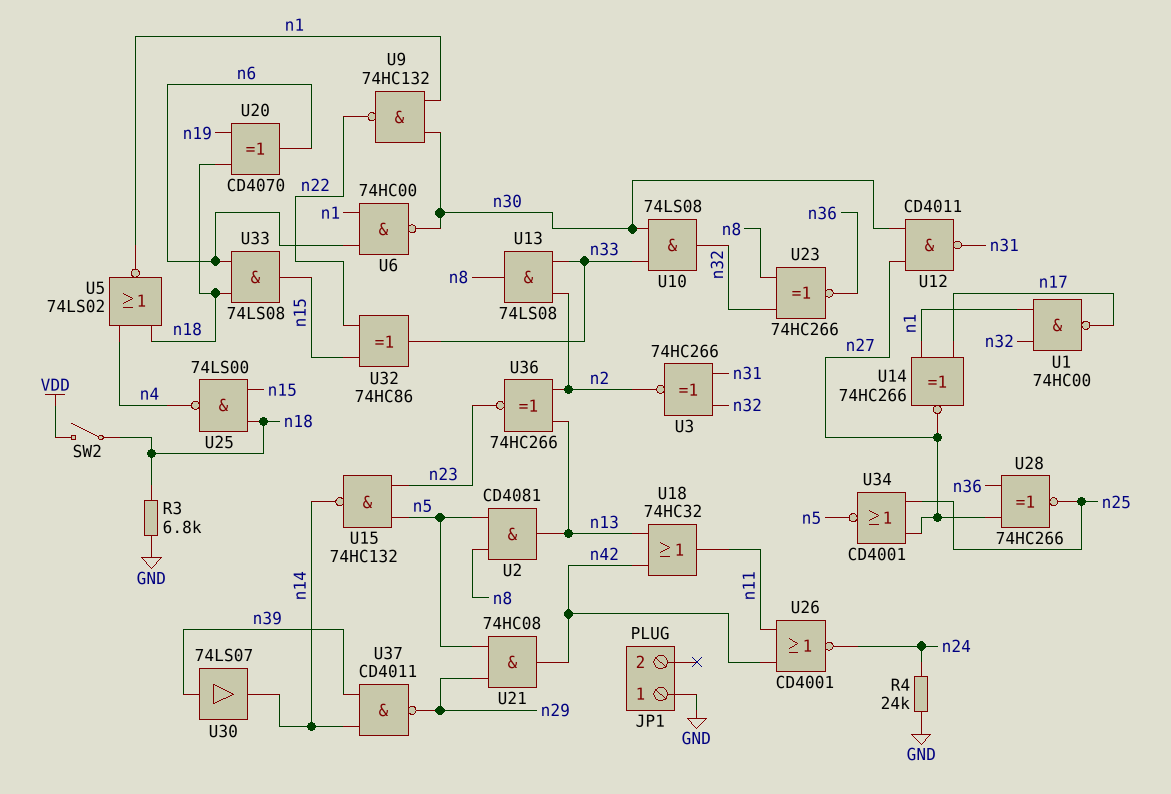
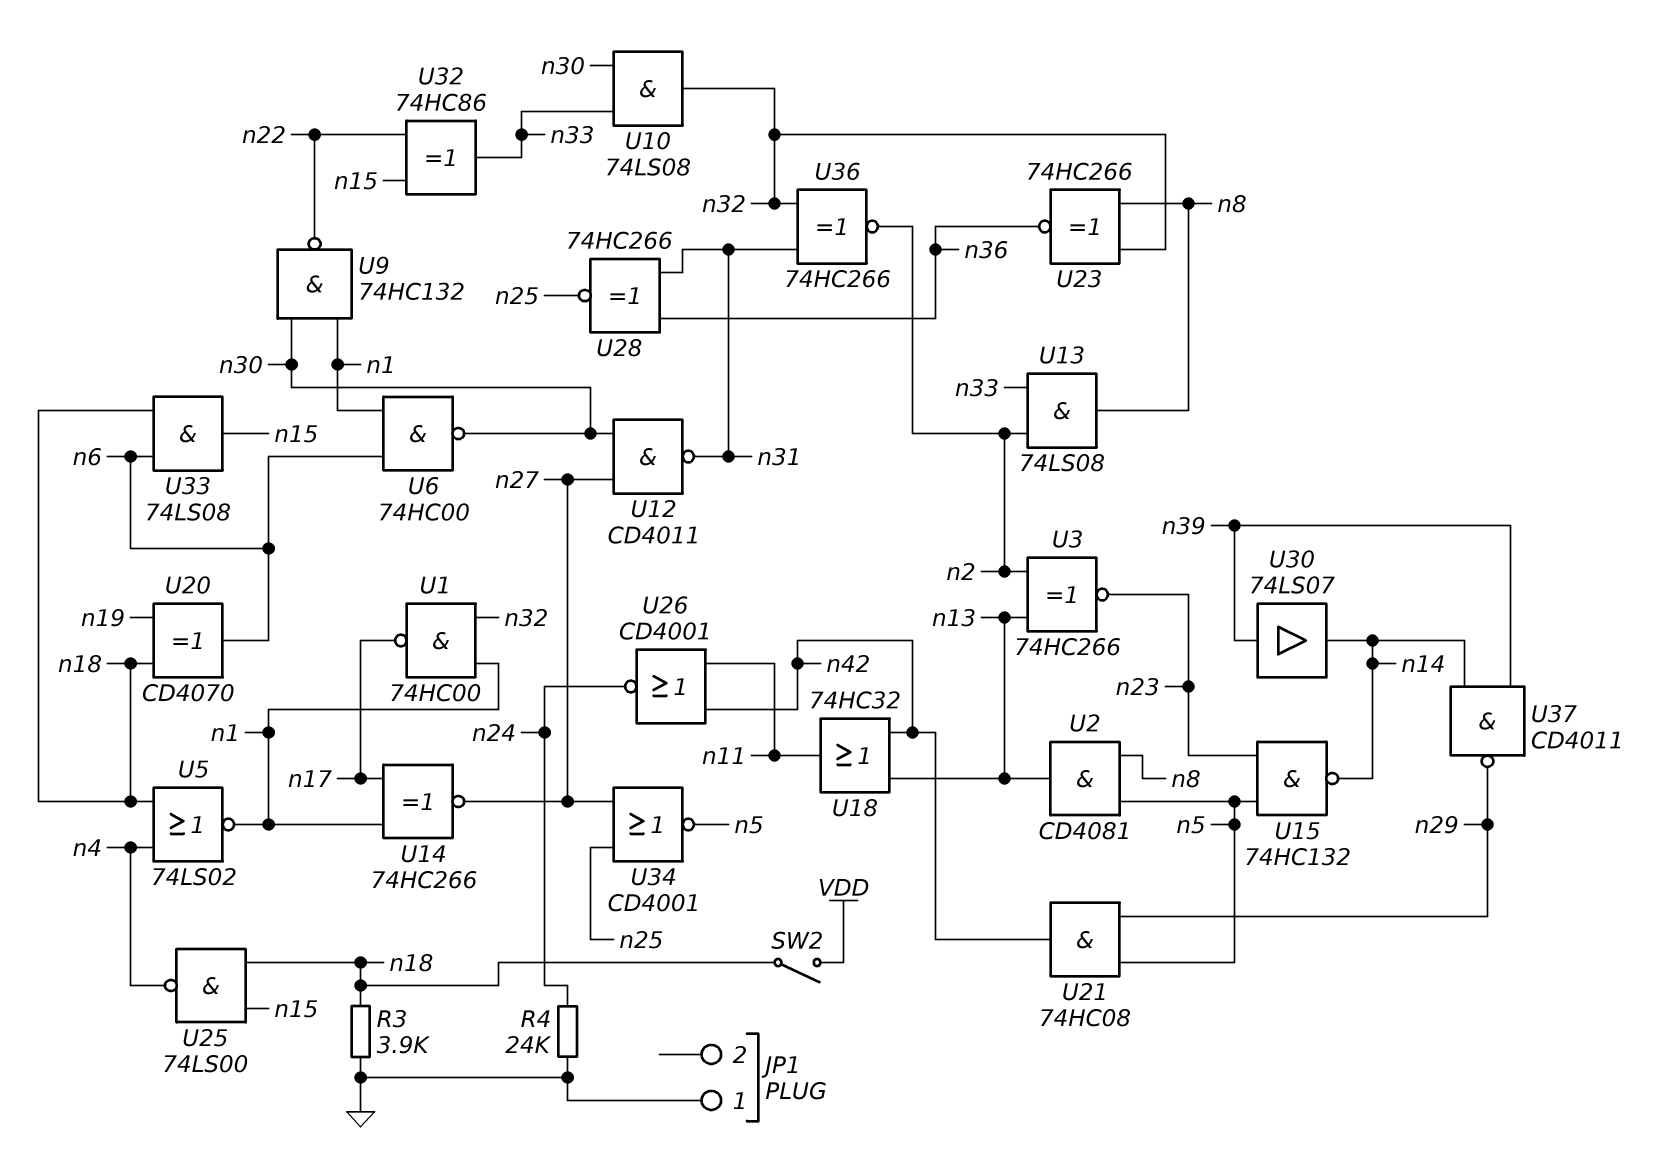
R3: 6.8k (GND, n18) -> 3.9k (GND, n18)
U3: XNOR 74HC266 (in n31, in n32, out n2) -> XNOR 74HC266 (in n2, in n13, out n23)
U28: XNOR 74HC266 (in n27, in n36, out n25) -> XNOR 74HC266 (in n31, in n36, out n25)
U36: XNOR 74HC266 (in n2, in n13, out n23) -> XNOR 74HC266 (in n31, in n32, out n2)

